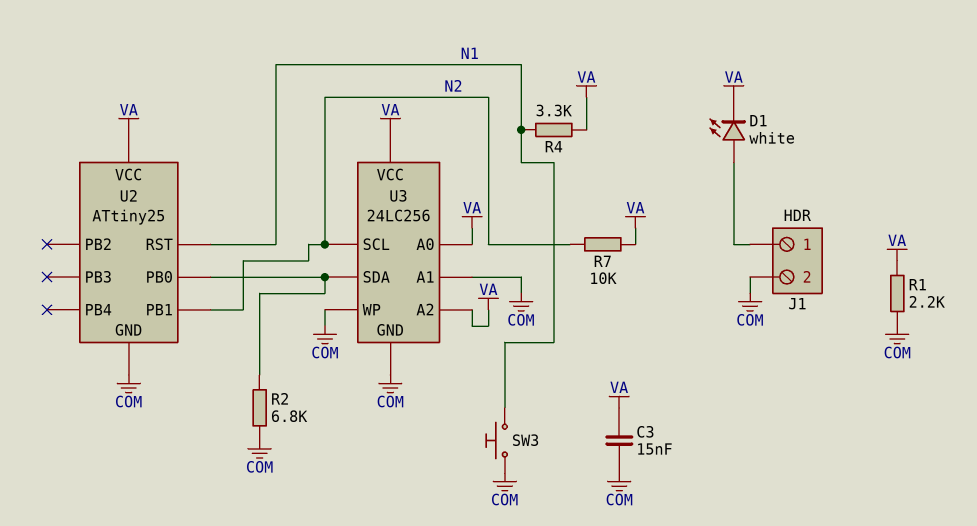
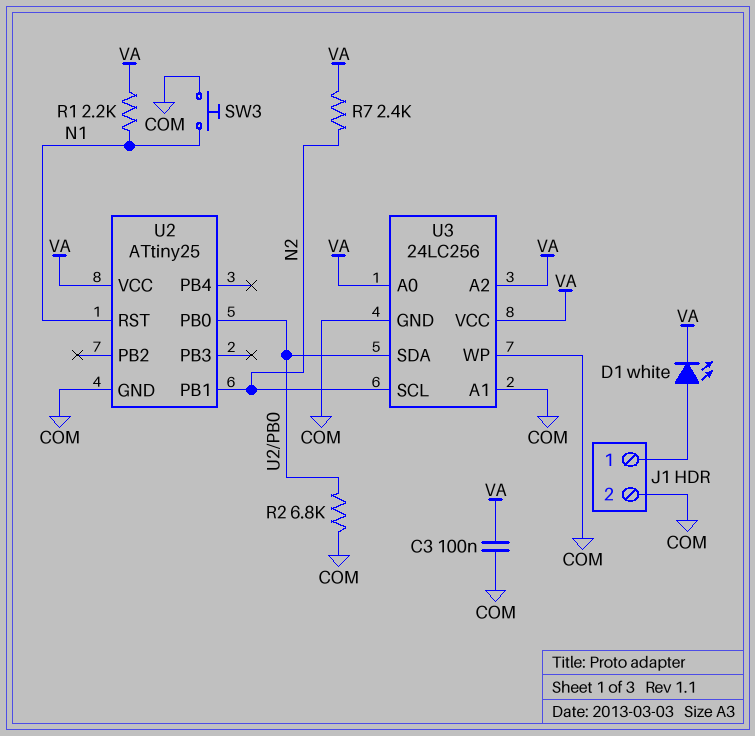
C3: 15nF (COM, VA) -> 100nF (COM, VA)
R1: 2.2k (COM, VA) -> 2.2k (N1, VA)
R4: 3.3k (N1, VA) -> none
R7: 10k (N2, VA) -> 2.4k (N2, VA)

